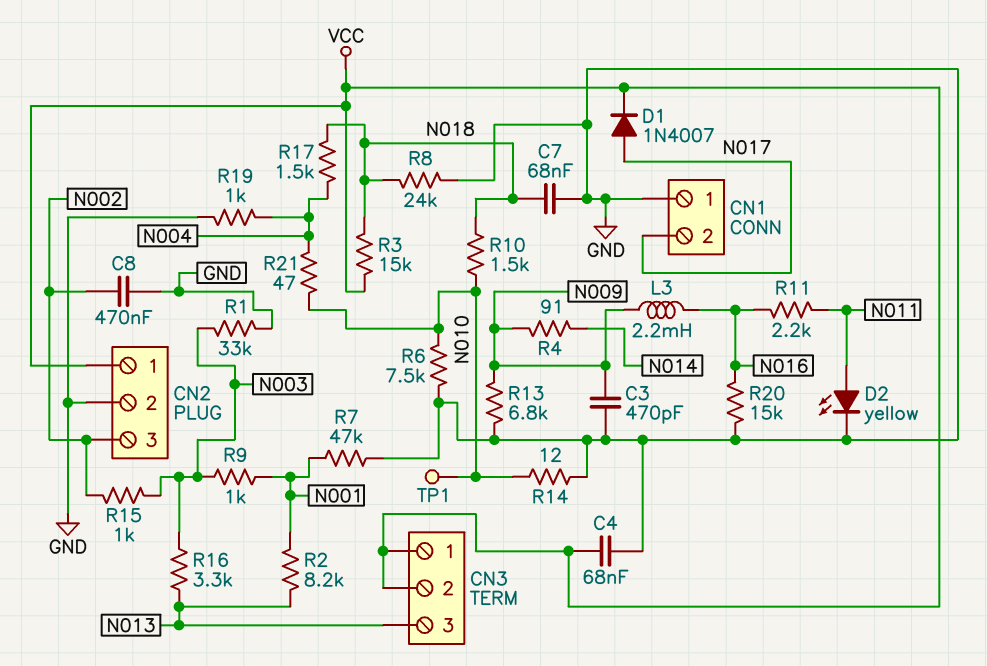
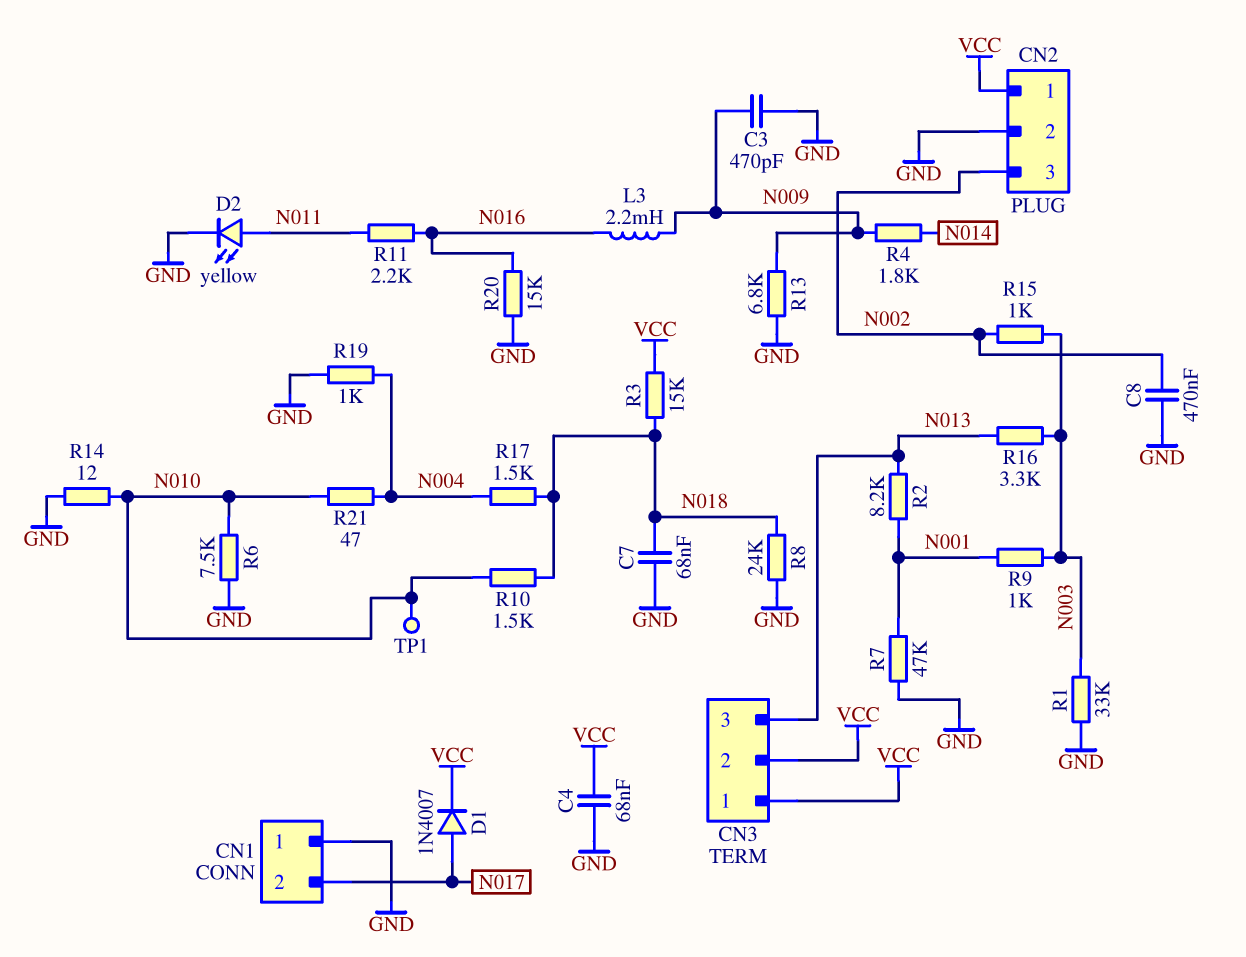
R4: 91 (N009, N014) -> 1.8k (N009, N014)

